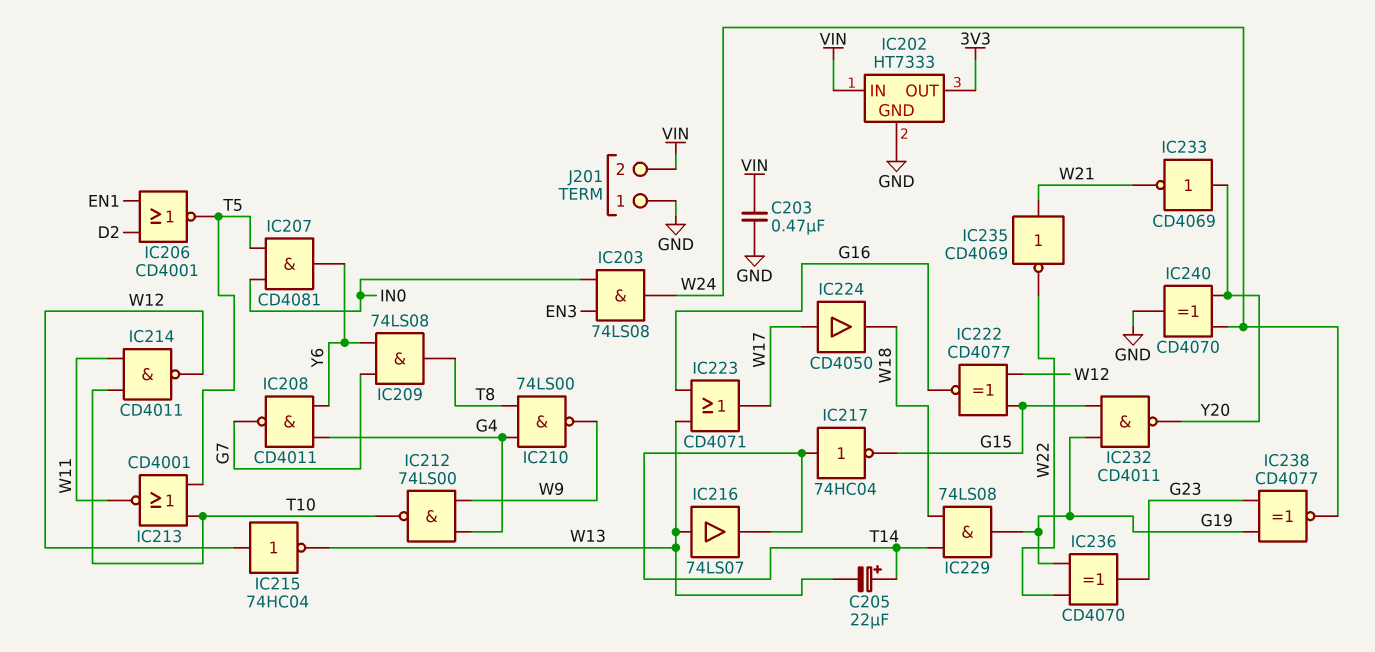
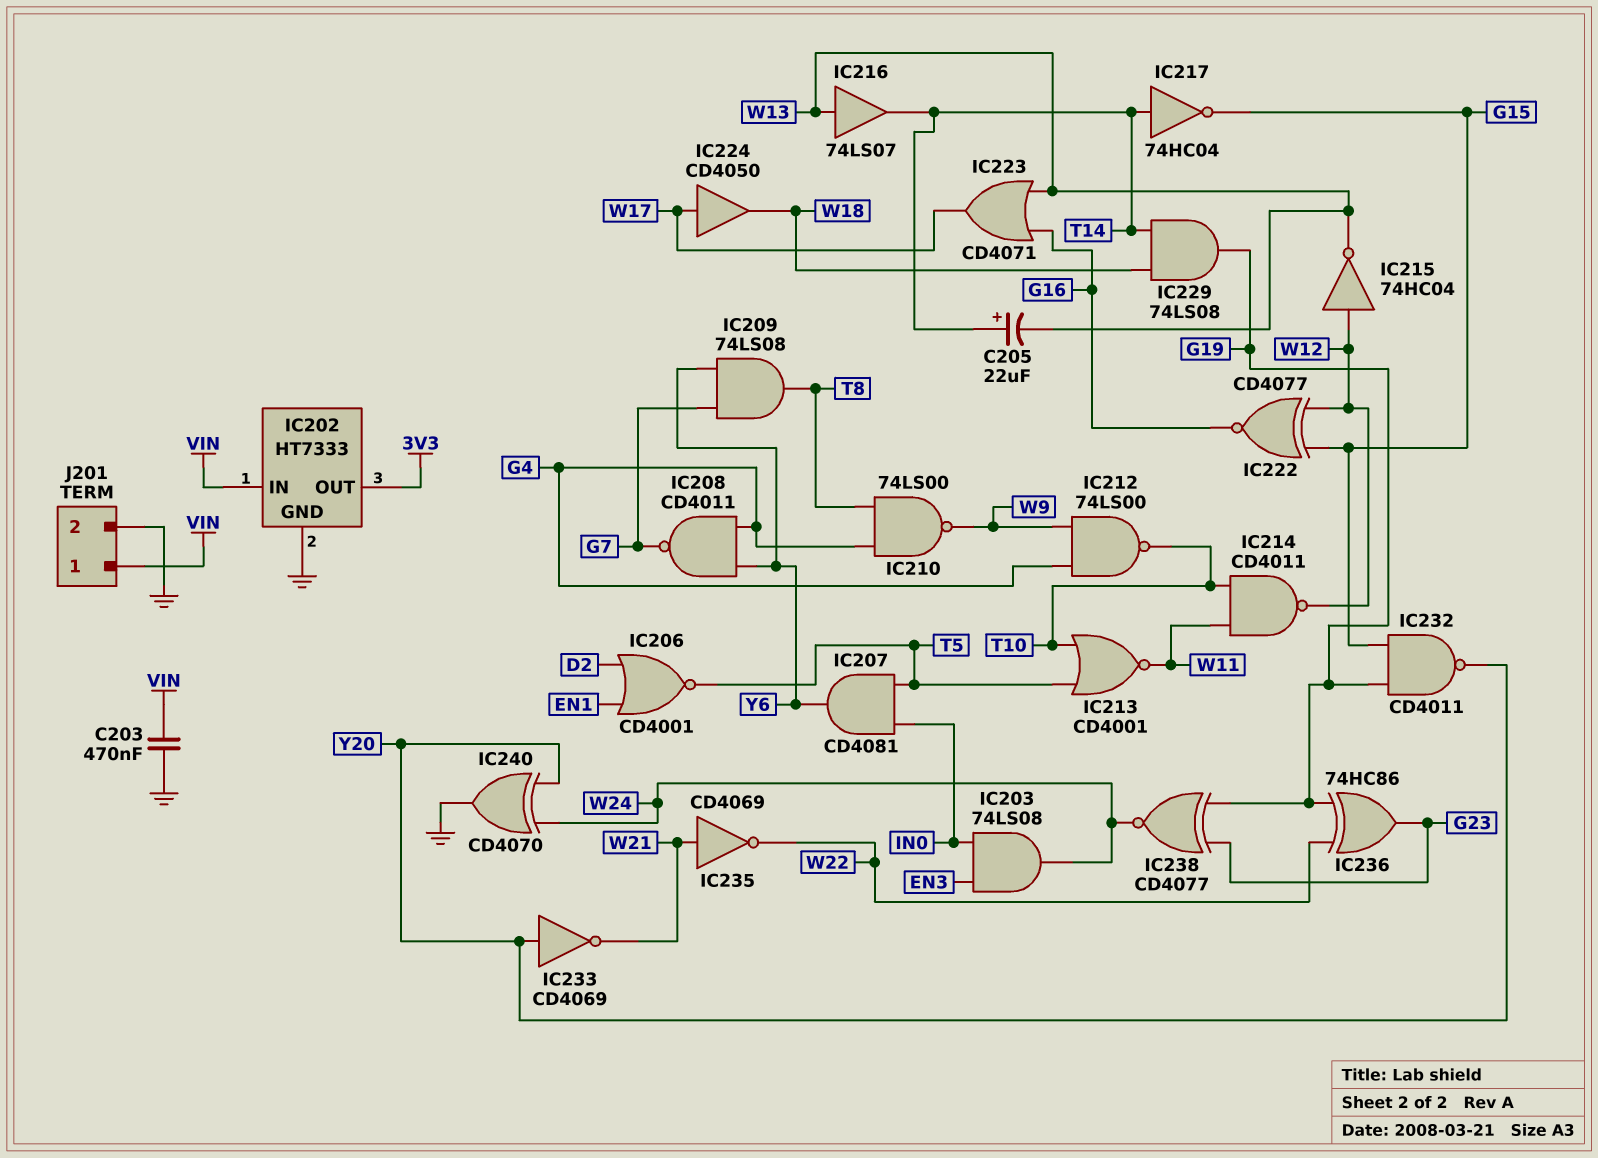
IC236: XOR CD4070 (in G19, in W22, out G23) -> XOR 74HC86 (in G19, in W22, out G23)
J201 pin 1: GND -> VIN
J201 pin 2: VIN -> GND

